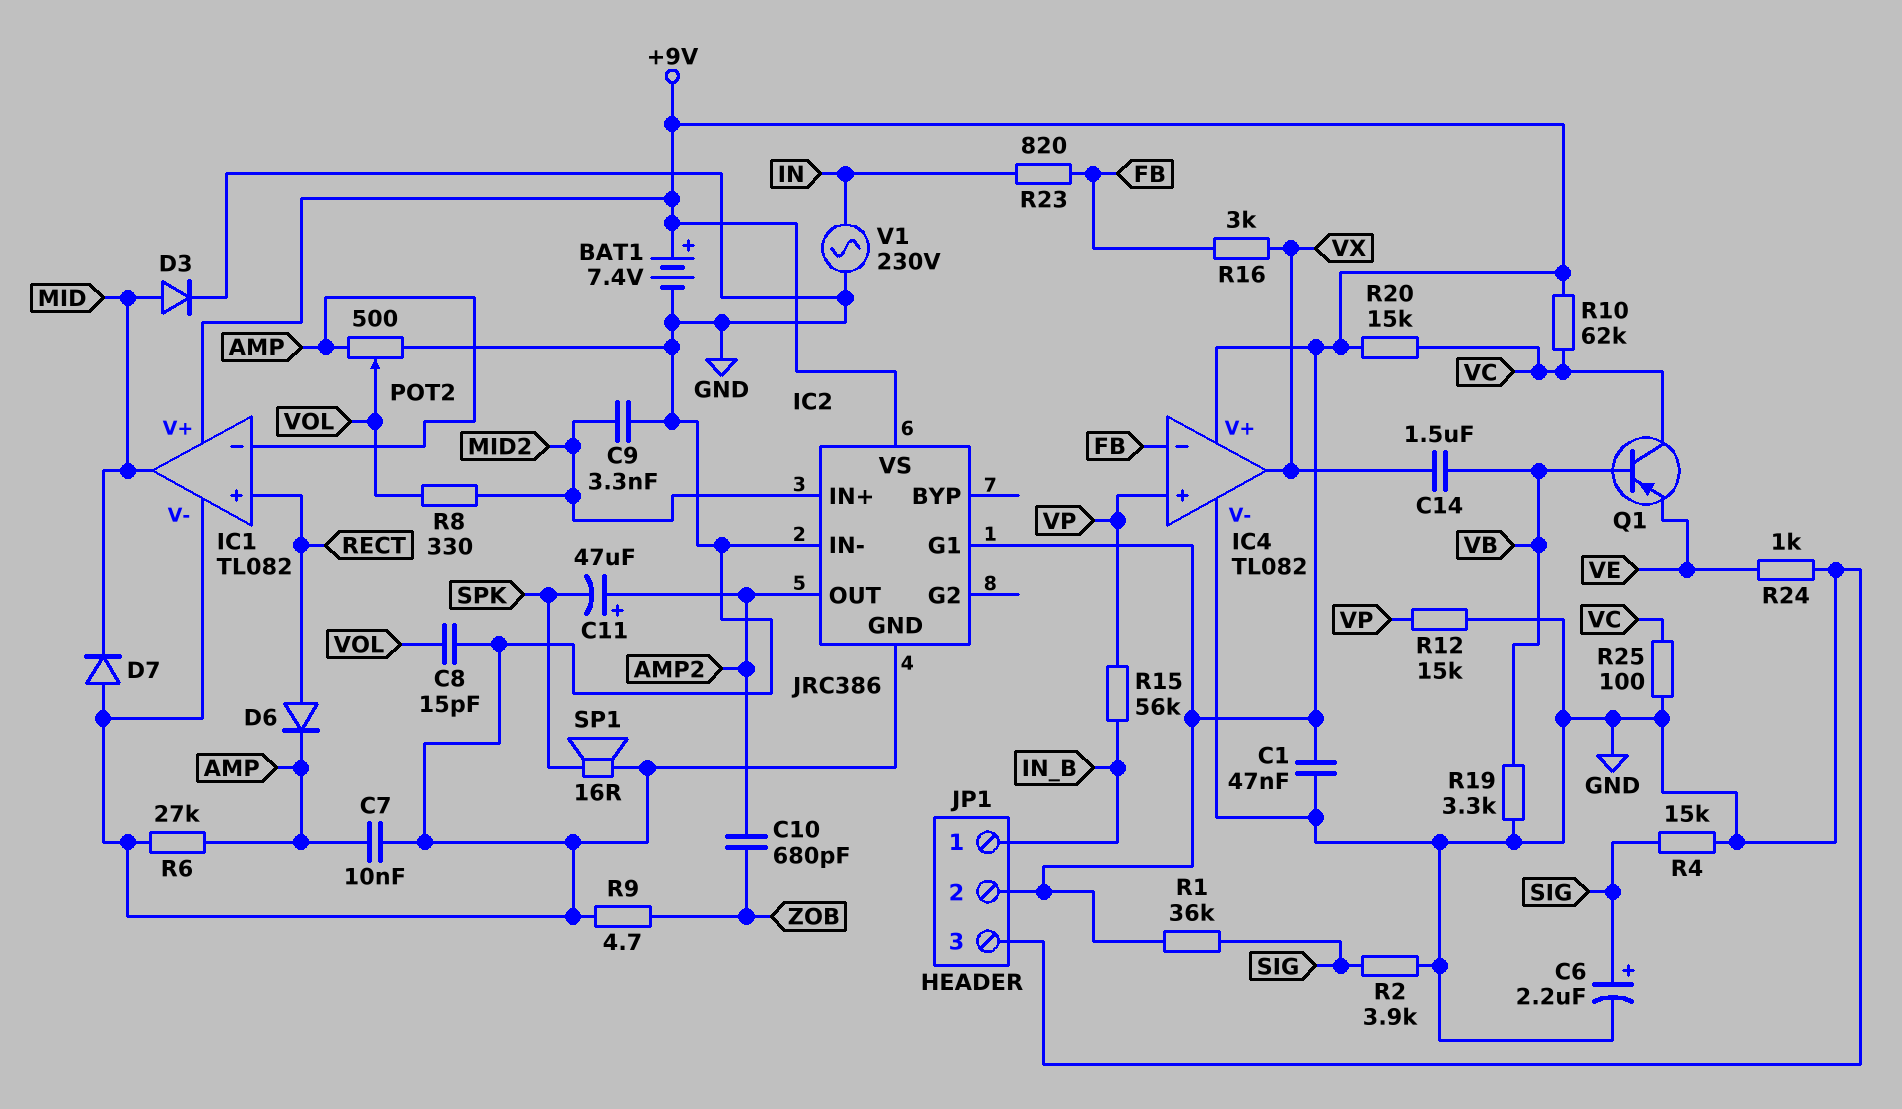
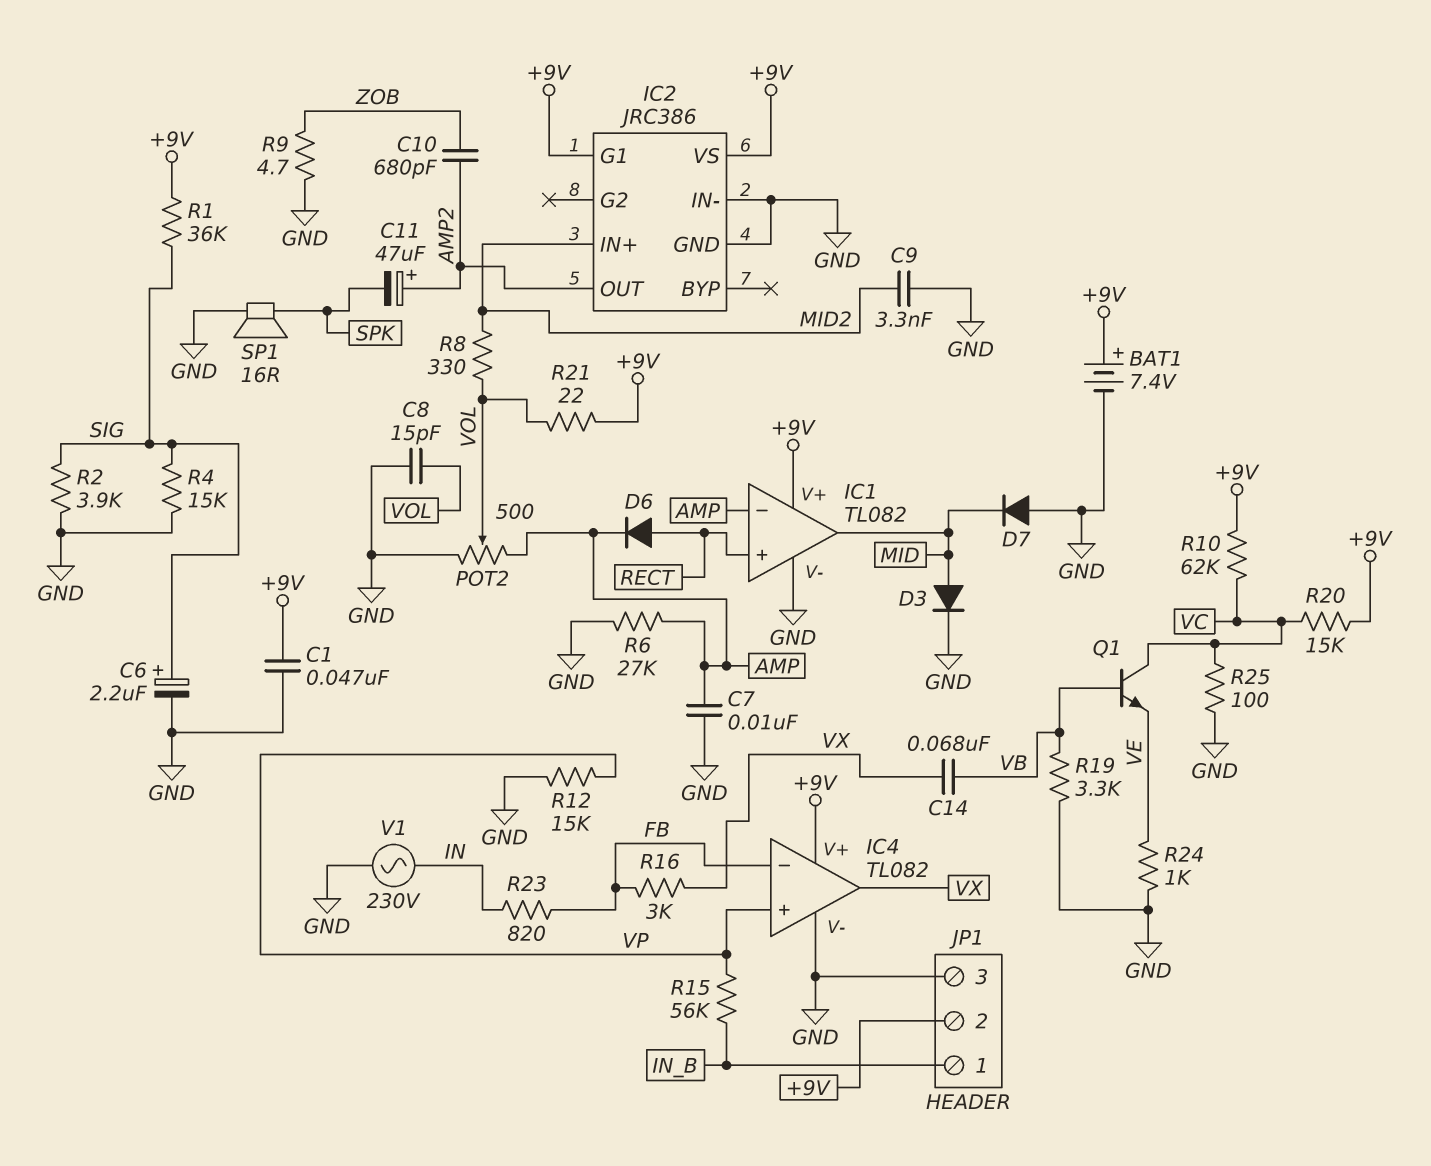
C14: 1.5uF (VB, VX) -> 68nF (VB, VX)
Q1: PNP (B VB, C VC, E VE) -> NPN (B VB, C VC, E VE)
R21: none -> 22 (+9V, VOL)

